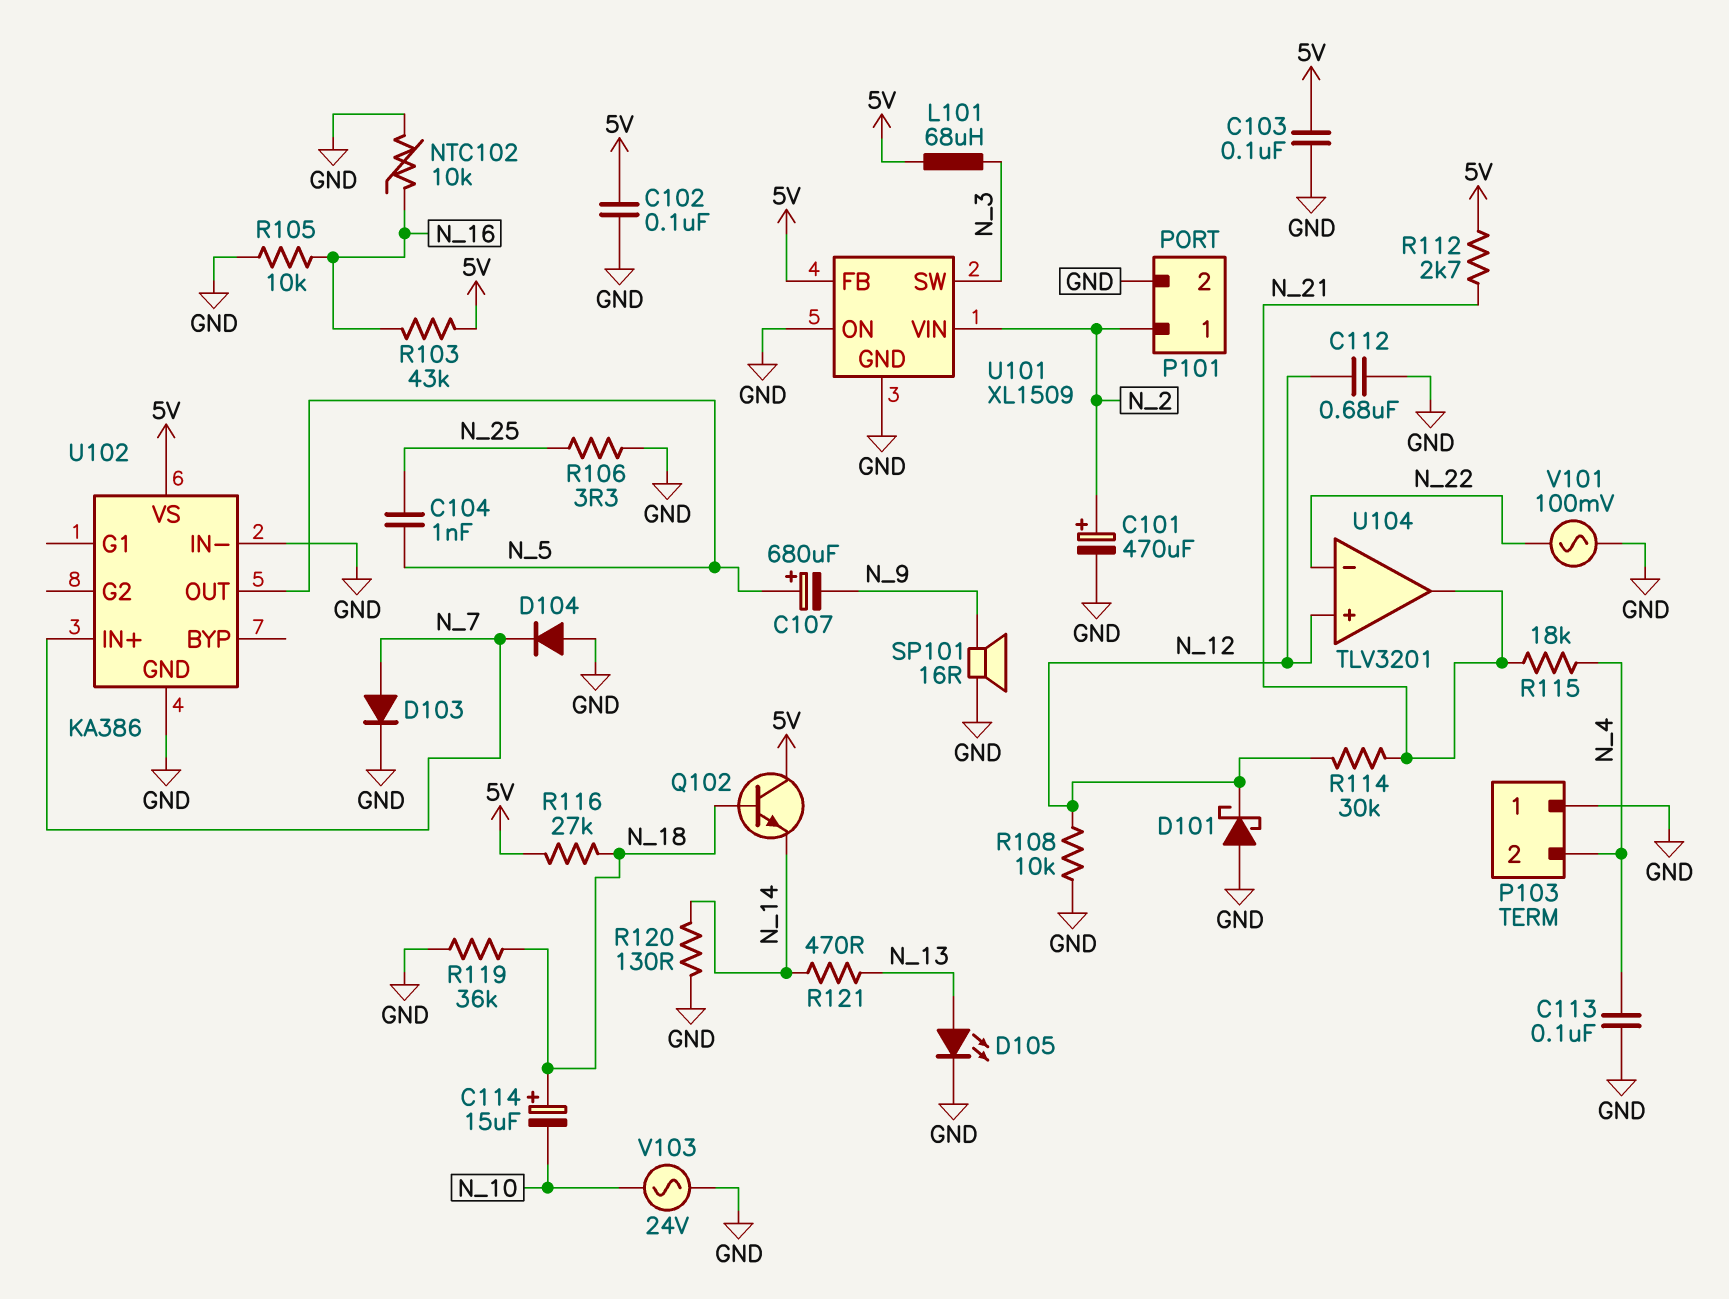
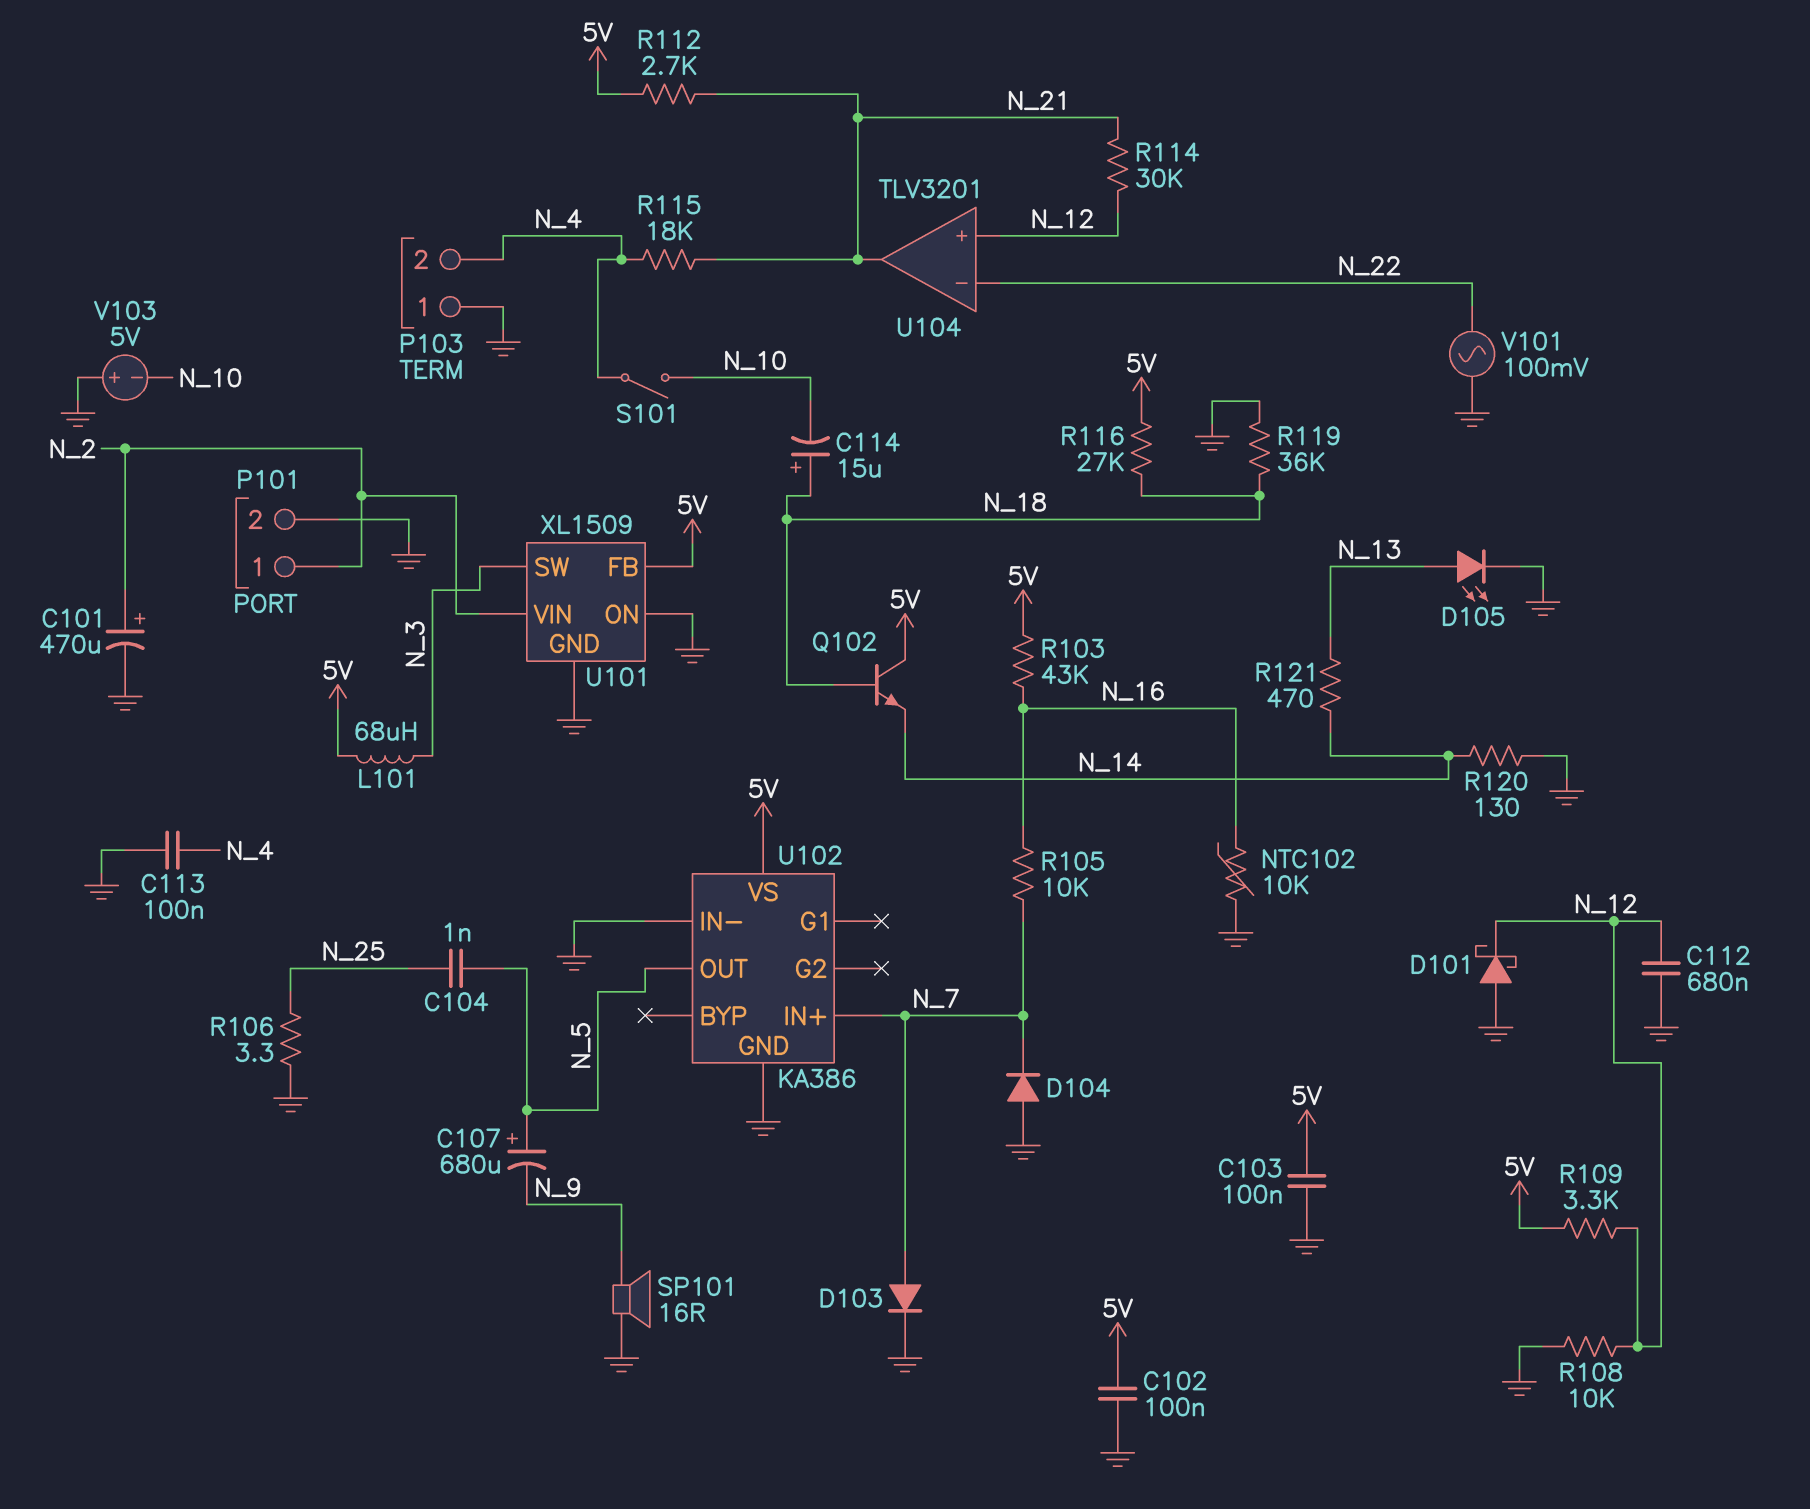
R105: 10k (GND, N_16) -> 10k (N_7, N_16)
R109: none -> 3.3k (5V, N_12)
S101: none -> switch (N_4, N_10)
V103: AC 24V (GND, N_10) -> 5V (plus GND, minus N_10)

